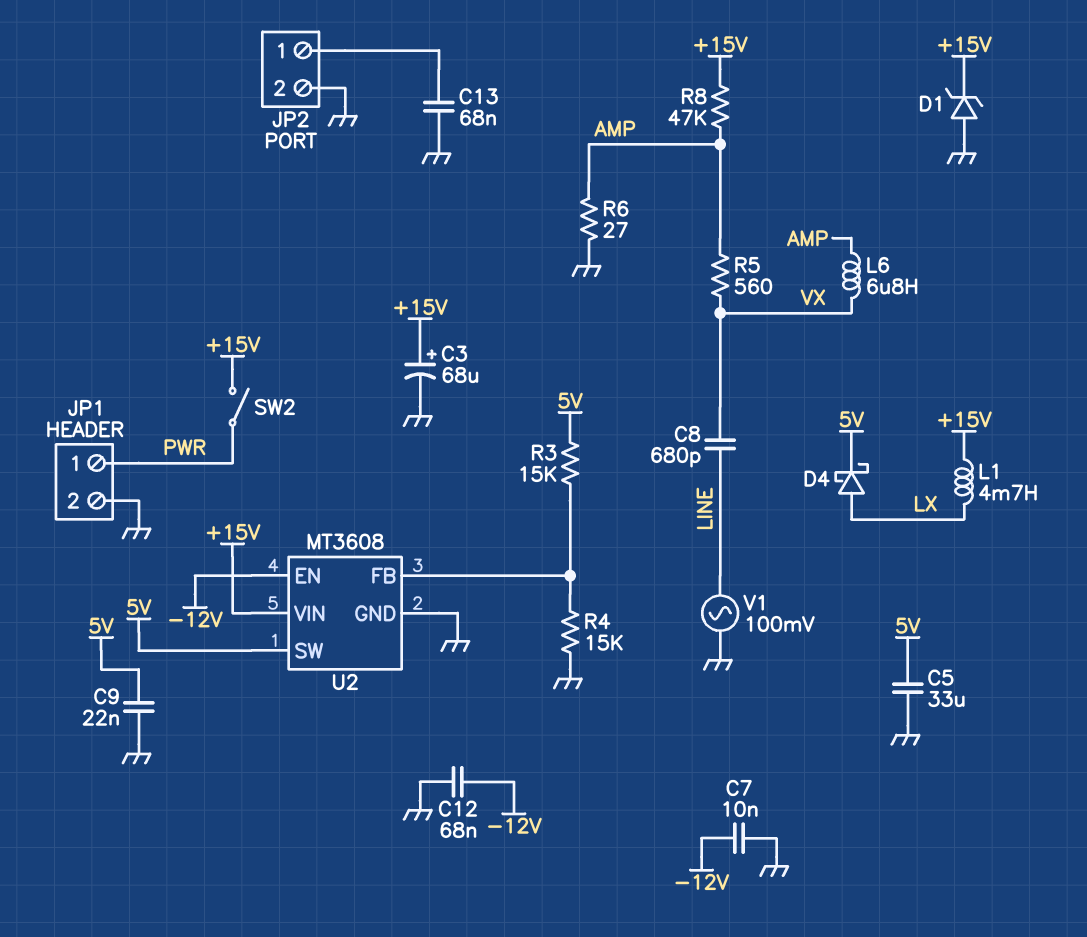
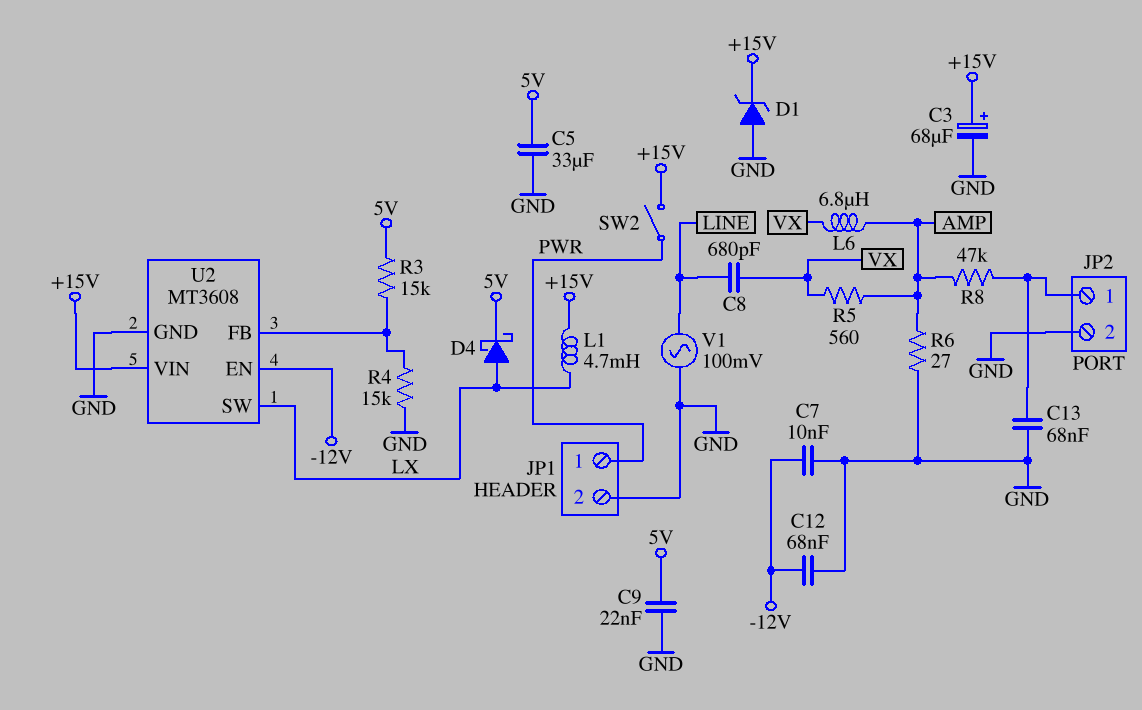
R8: 47k (+15V, AMP) -> 47k (AMP, JP2/1)
U2 pin SW: 5V -> LX

